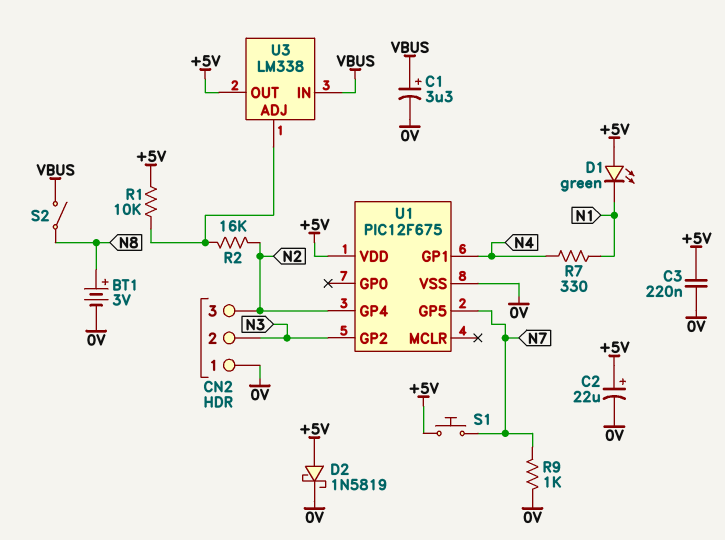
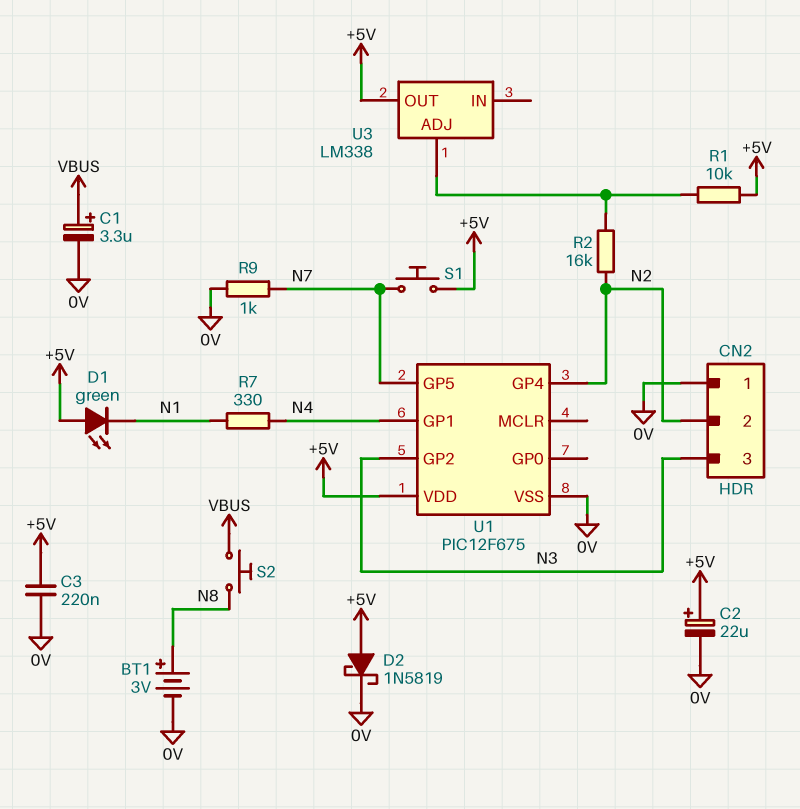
CN2 pin 2: N3 -> N2
CN2 pin 3: N2 -> N3
S2: switch (N8, VBUS) -> button (N8, VBUS)
U3 pin IN: VBUS -> none

